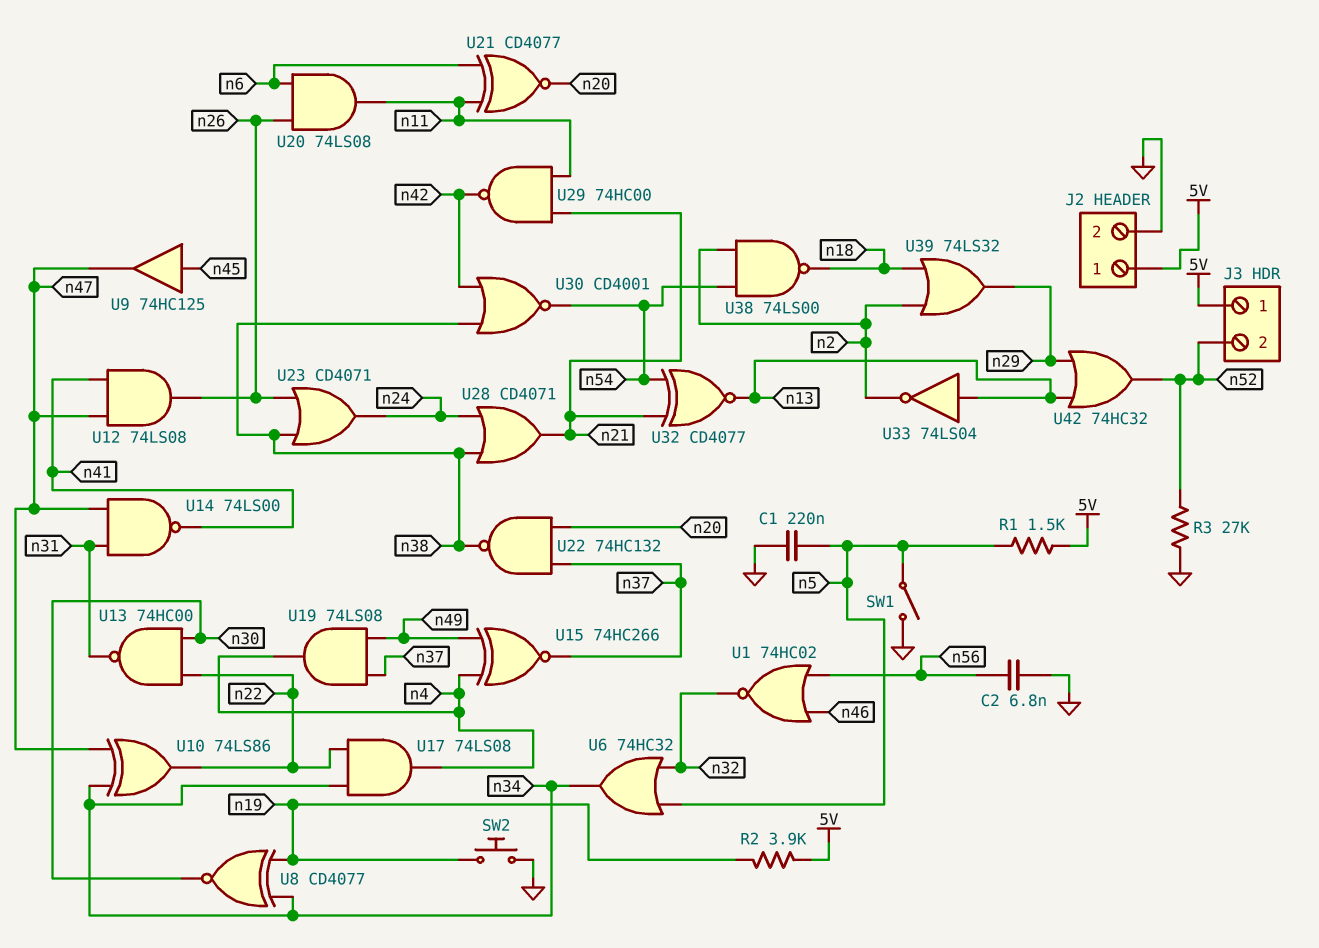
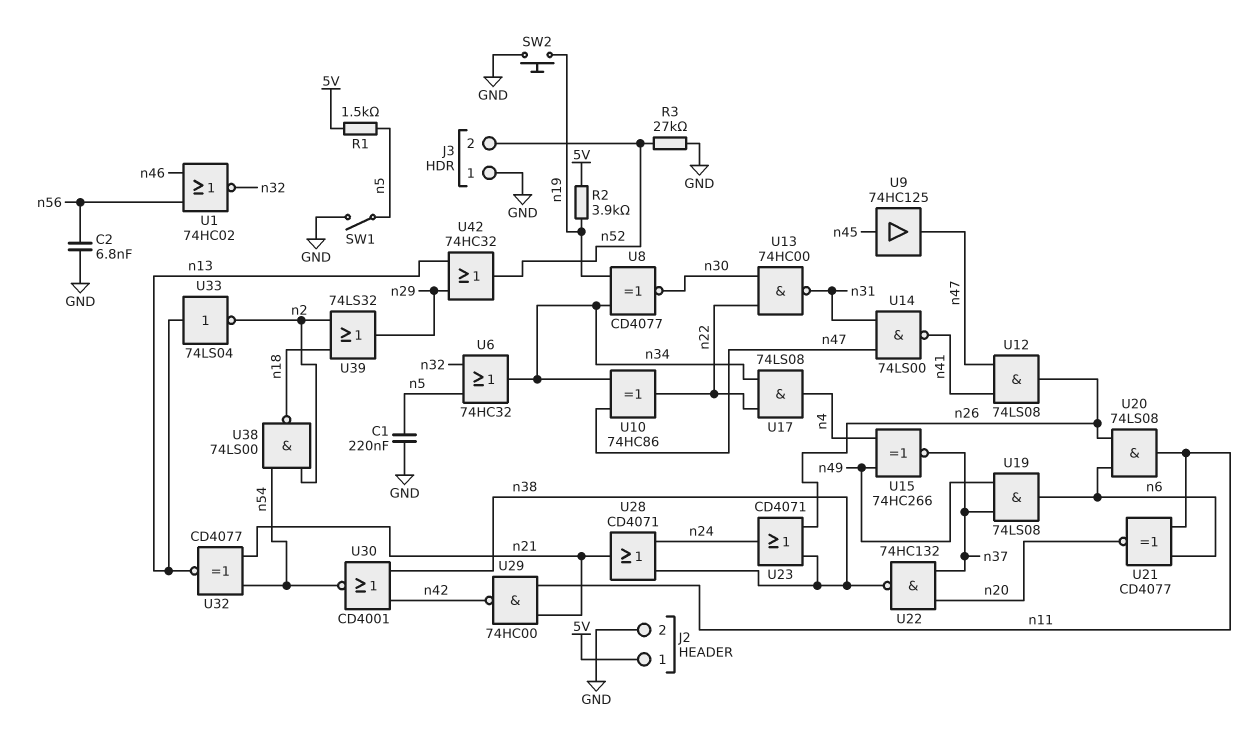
J3 pin 1: 5V -> GND
U10: XOR 74LS86 (in n34, in n47, out n22) -> XOR 74HC86 (in n34, in n47, out n22)
U19: AND 74LS08 (in n37, in n49, out n4) -> AND 74LS08 (in n37, in n49, out n6)

